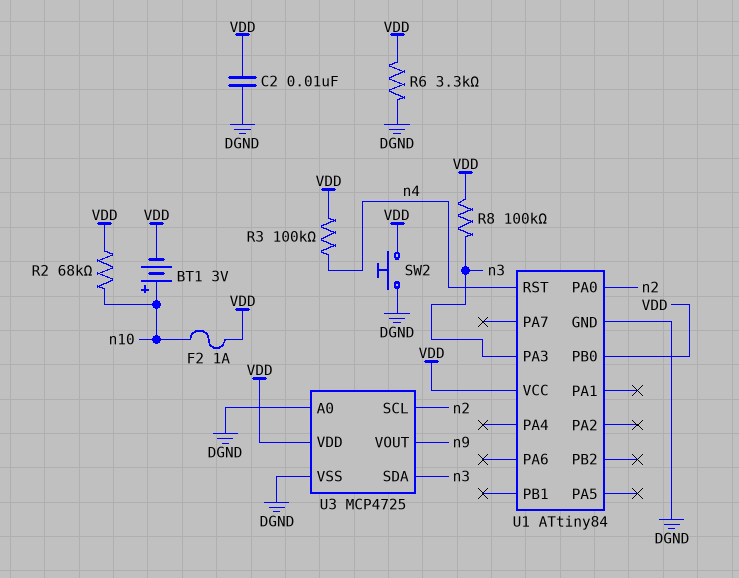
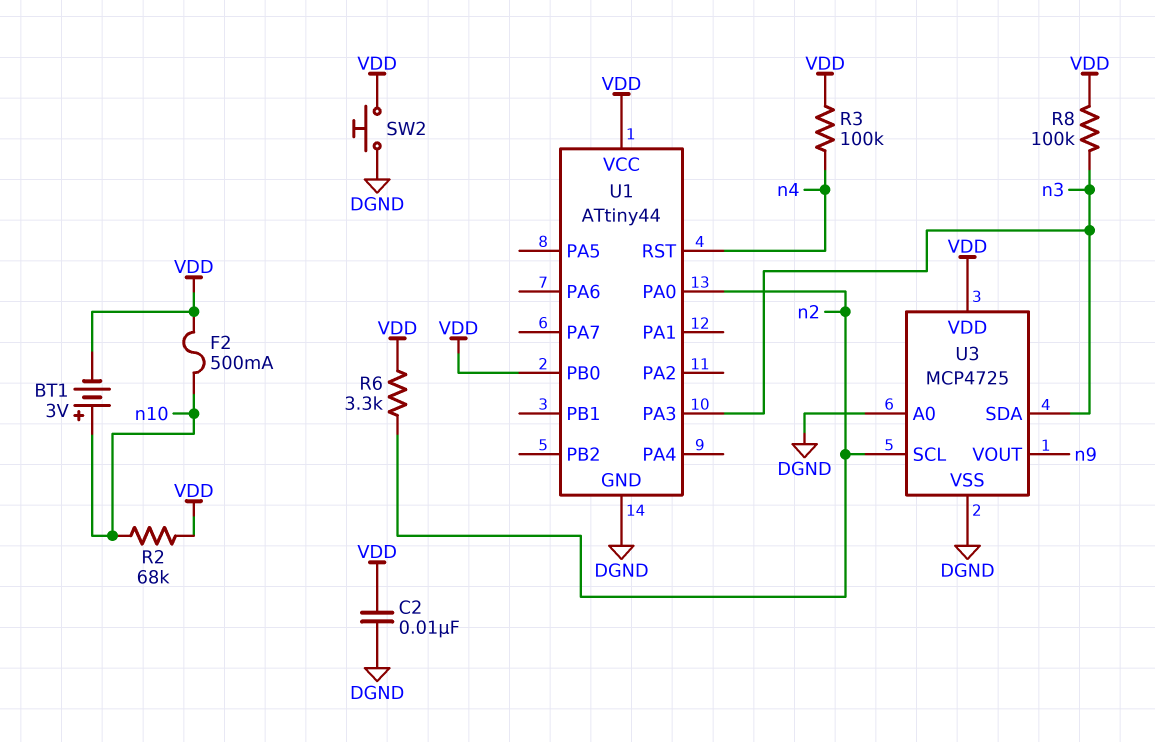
F2: 1A (VDD, n10) -> 500mA (VDD, n10)
R6: 3.3k (DGND, VDD) -> 3.3k (VDD, n2)
U1: ATtiny84 -> ATtiny44

